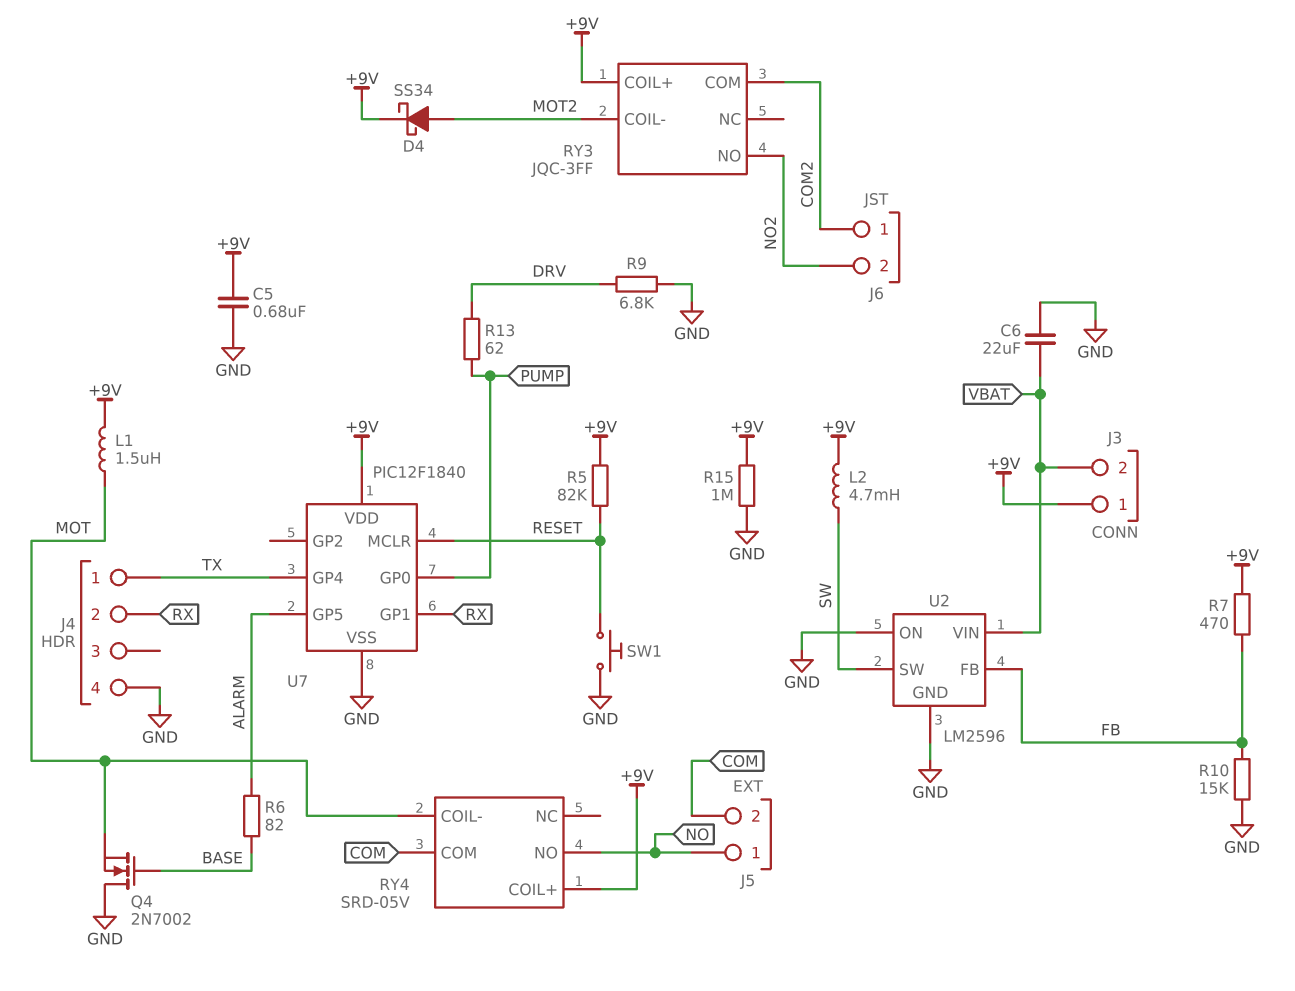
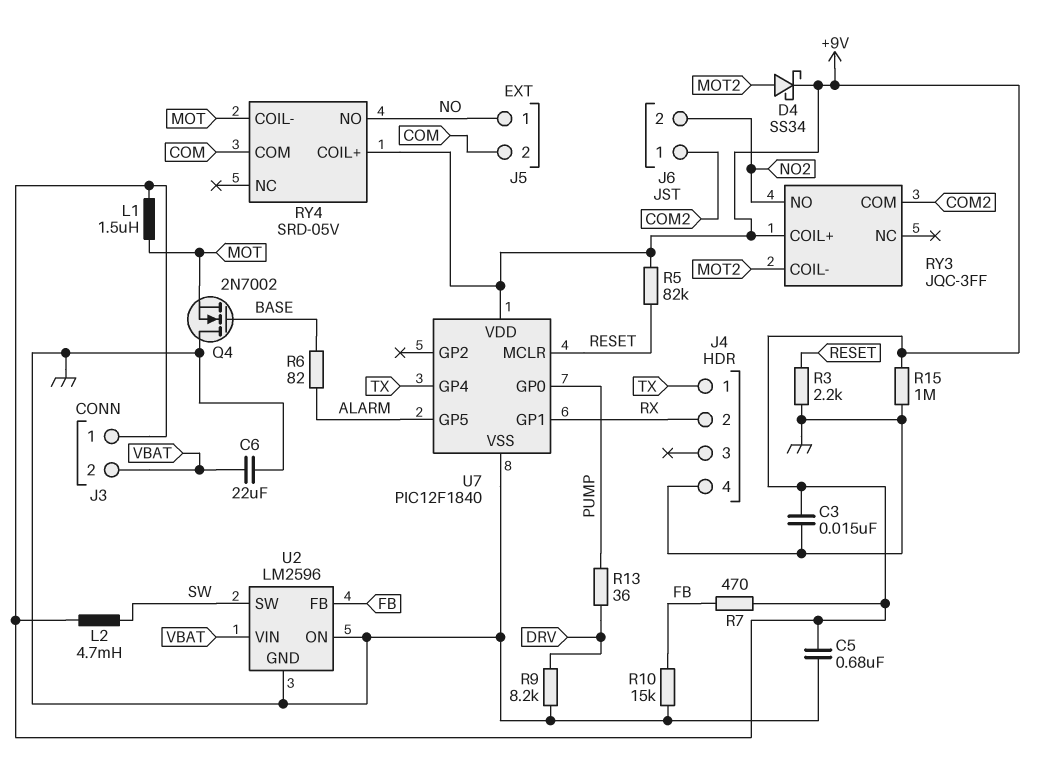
C3: none -> 15nF (+9V, GND)
R3: none -> 2.2k (GND, RESET)
R9: 6.8k (DRV, GND) -> 8.2k (DRV, GND)
R13: 62 (DRV, PUMP) -> 36 (DRV, PUMP)
SW1: button (GND, RESET) -> none

